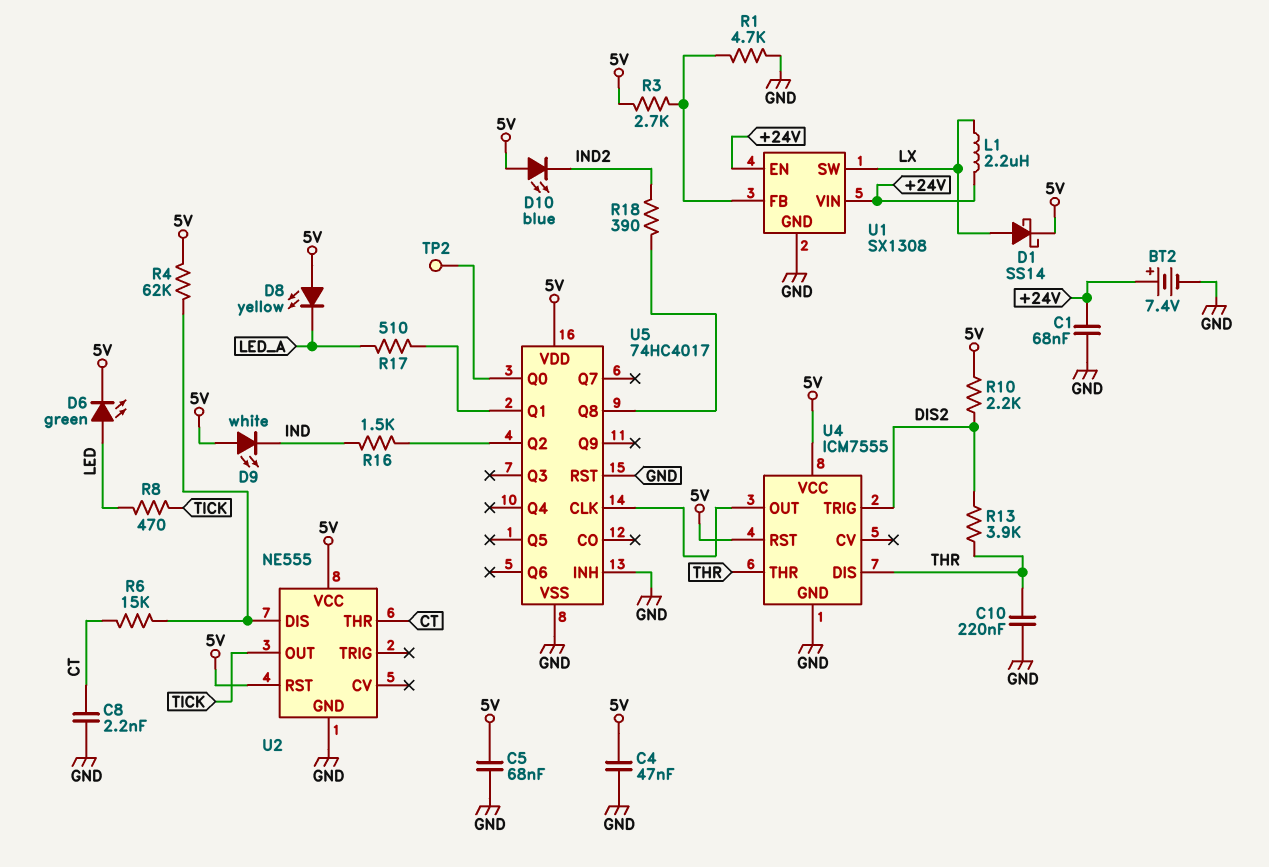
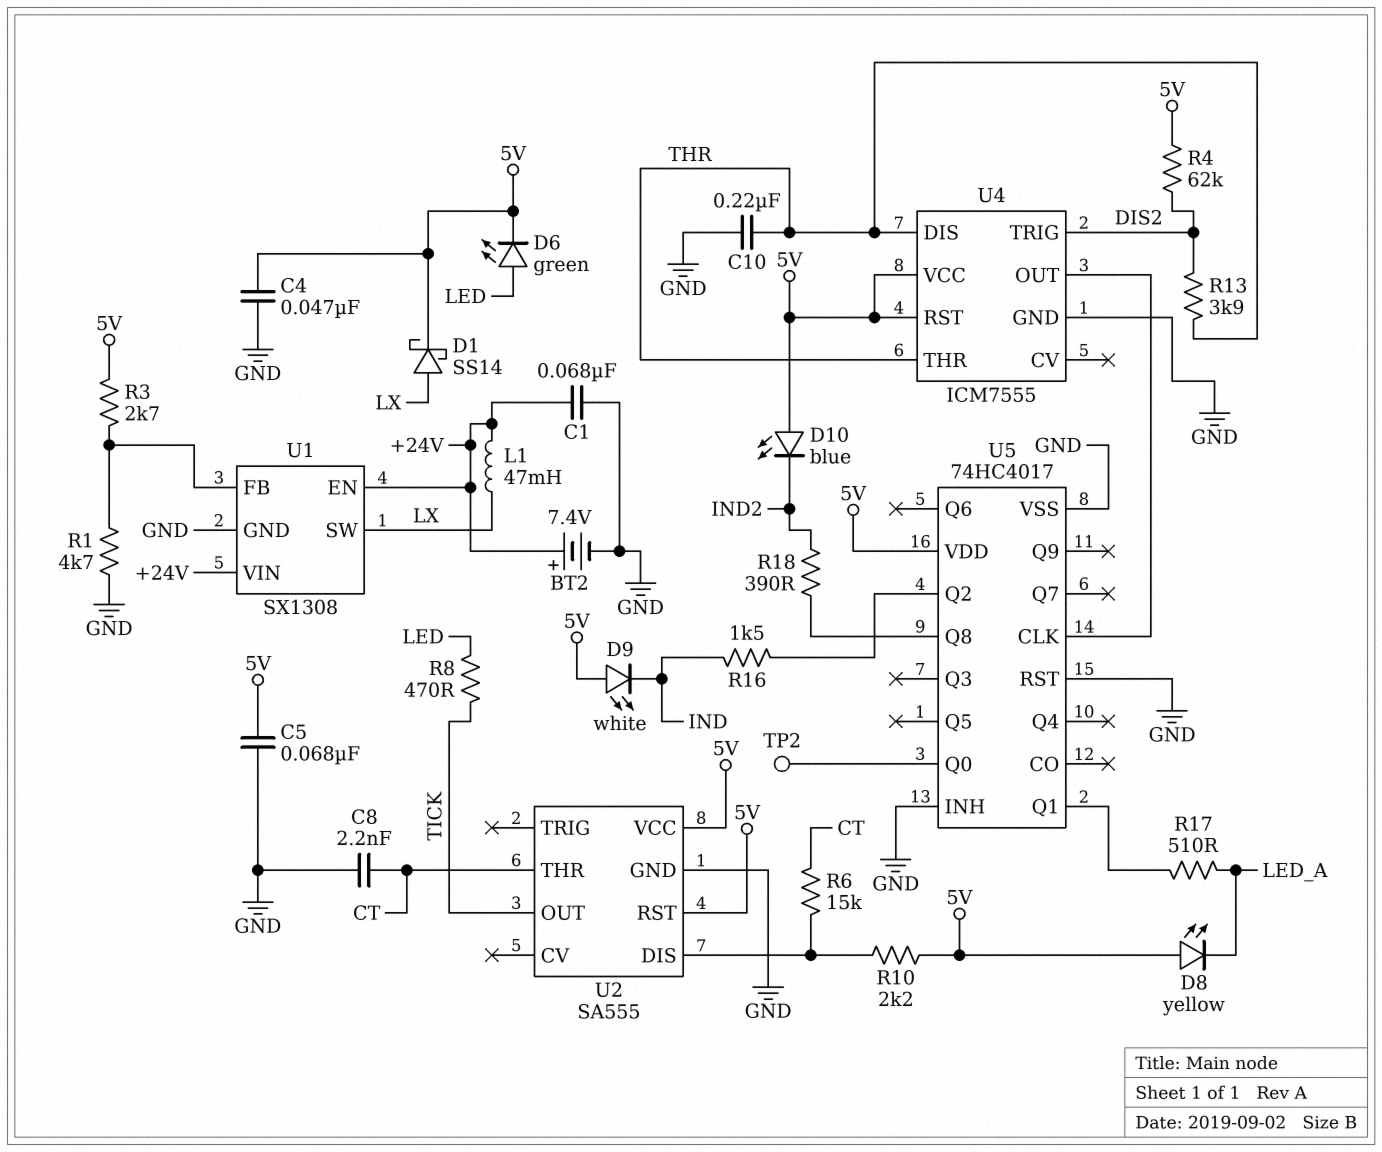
L1: 2.2uH (+24V, LX) -> 47mH (+24V, LX)
R4: 62k (5V, U2/DIS) -> 62k (5V, DIS2)
R10: 2.2k (5V, DIS2) -> 2.2k (5V, U2/DIS)
U2: NE555 -> SA555

